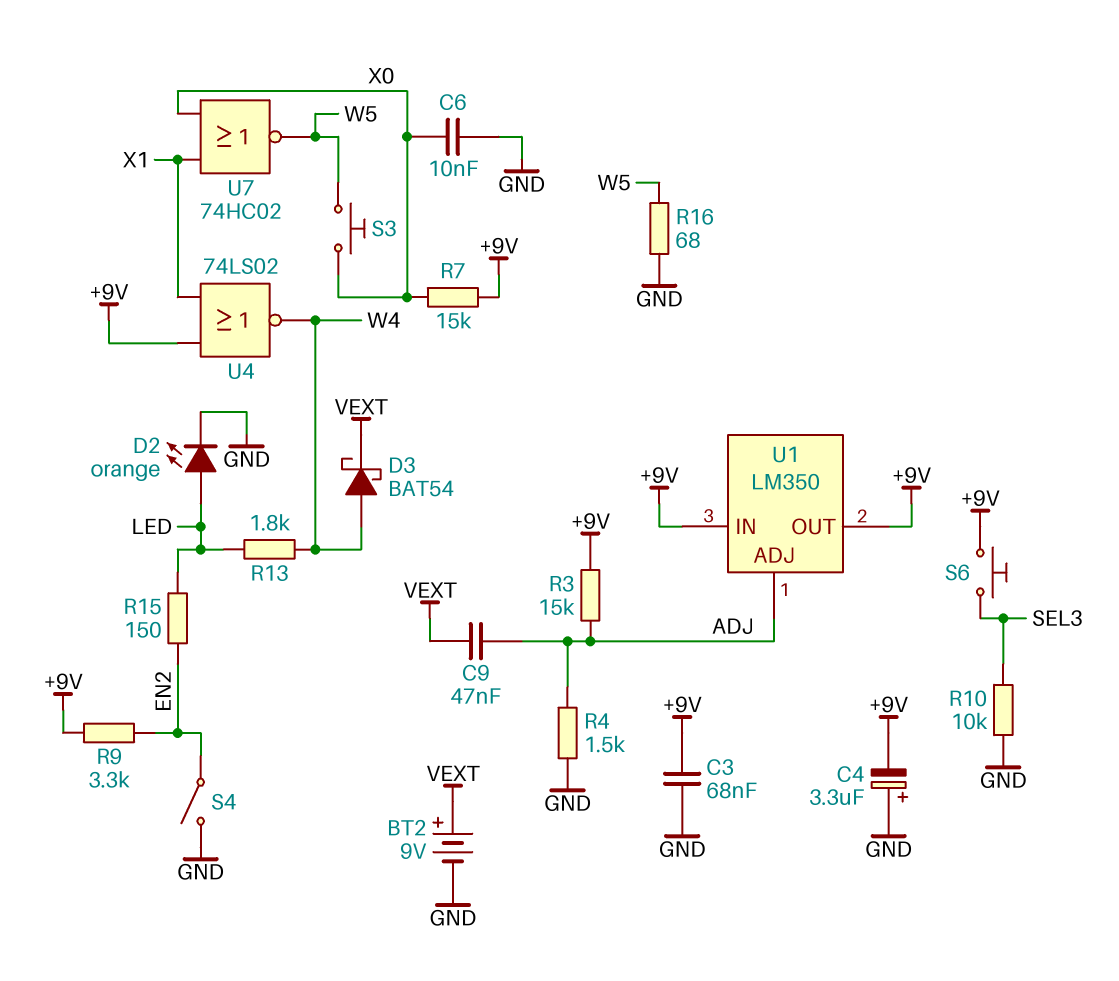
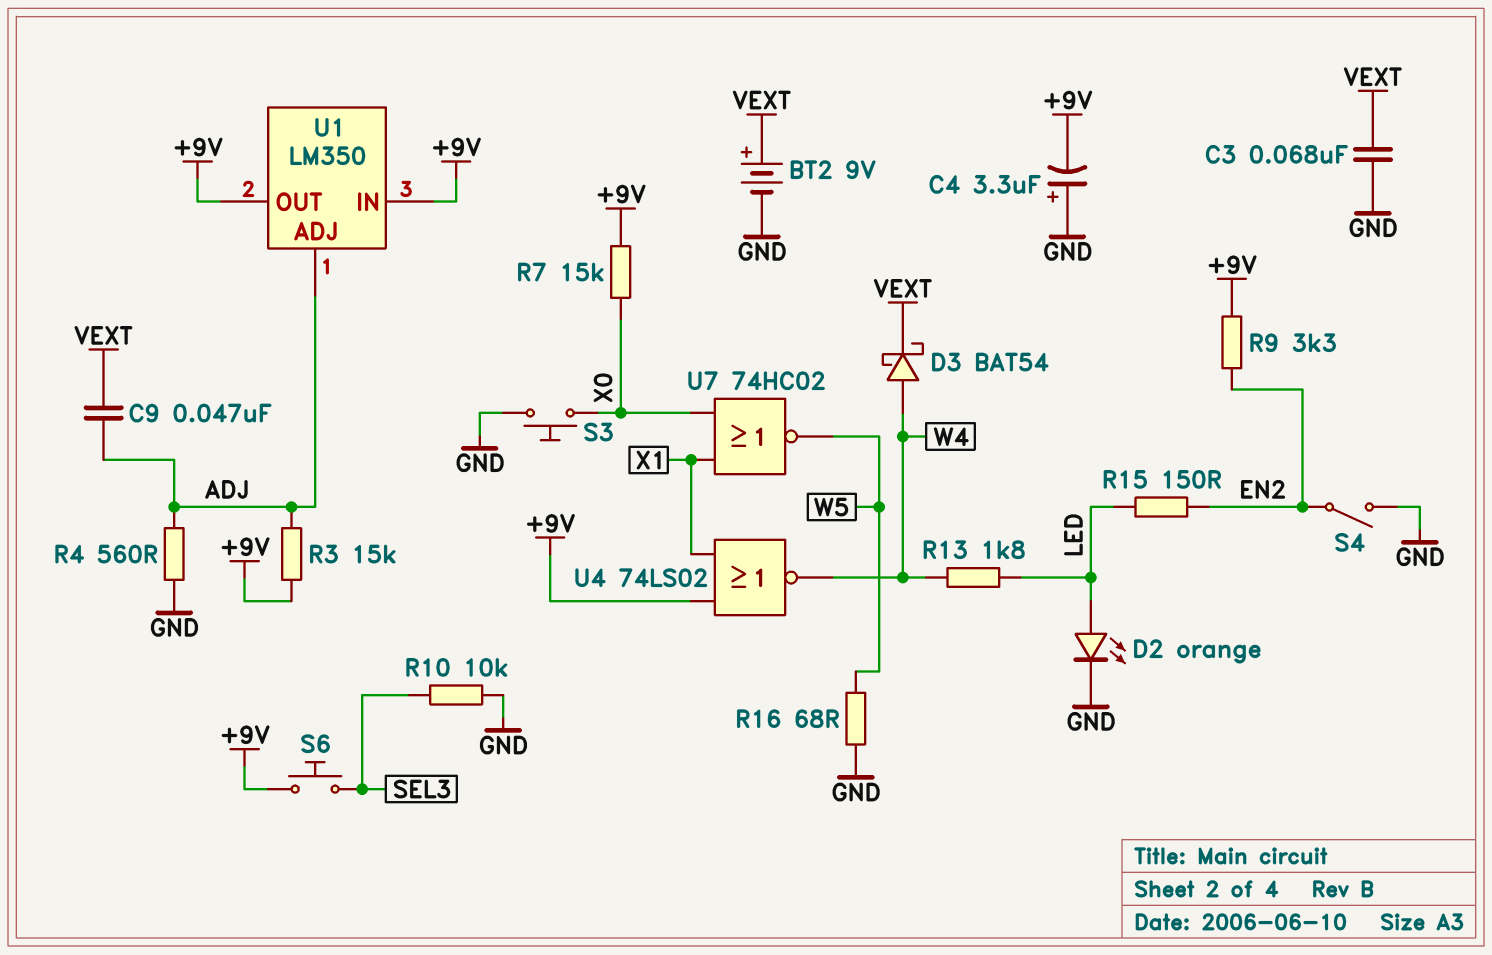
C3: 68nF (+9V, GND) -> 68nF (GND, VEXT)
C6: 10nF (GND, X0) -> none
R4: 1.5k (ADJ, GND) -> 560 (ADJ, GND)
S3: button (W5, X0) -> button (GND, X0)

